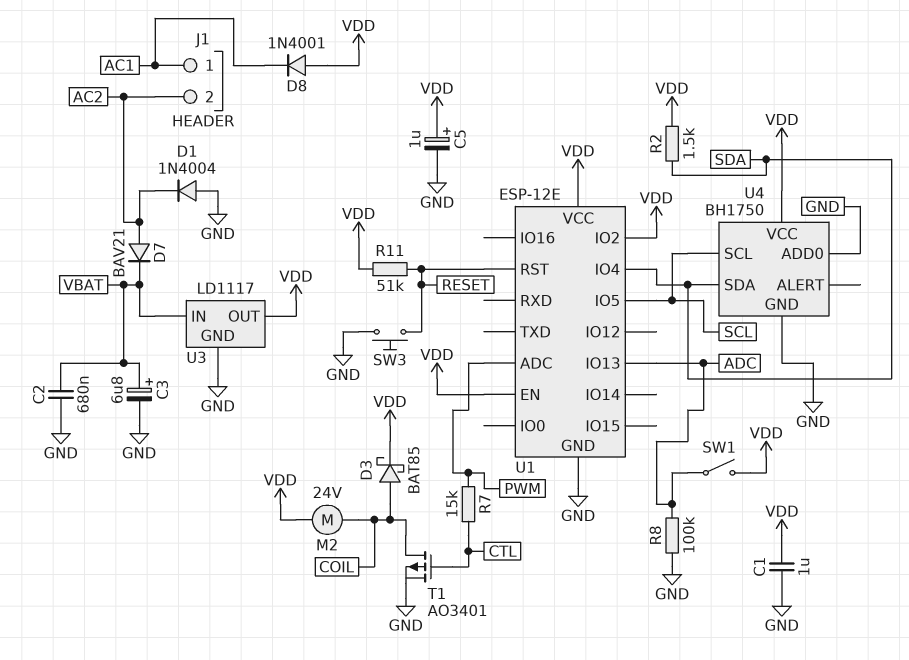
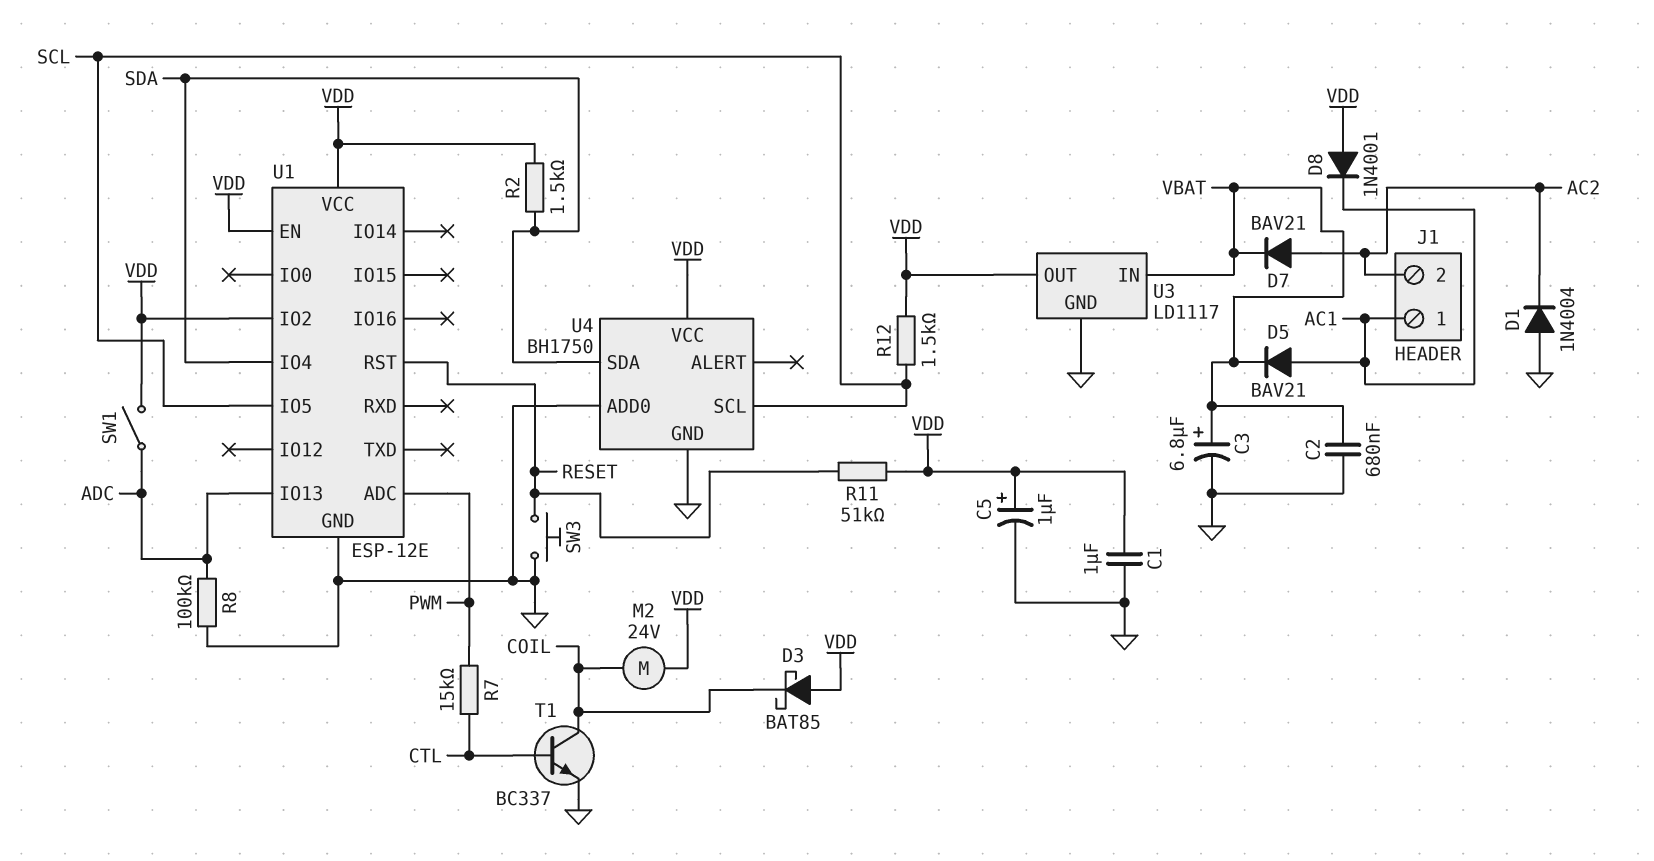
D3: schottky BAT85 (A COIL, K VDD) -> schottky BAT85 (A VDD, K COIL)
D5: none -> diode BAV21 (A AC1, K VBAT)
R12: none -> 1.5k (SCL, VDD)
T1: PMOS AO3401 (G CTL, D COIL, S GND) -> NPN BC337 (B CTL, C COIL, E GND)

